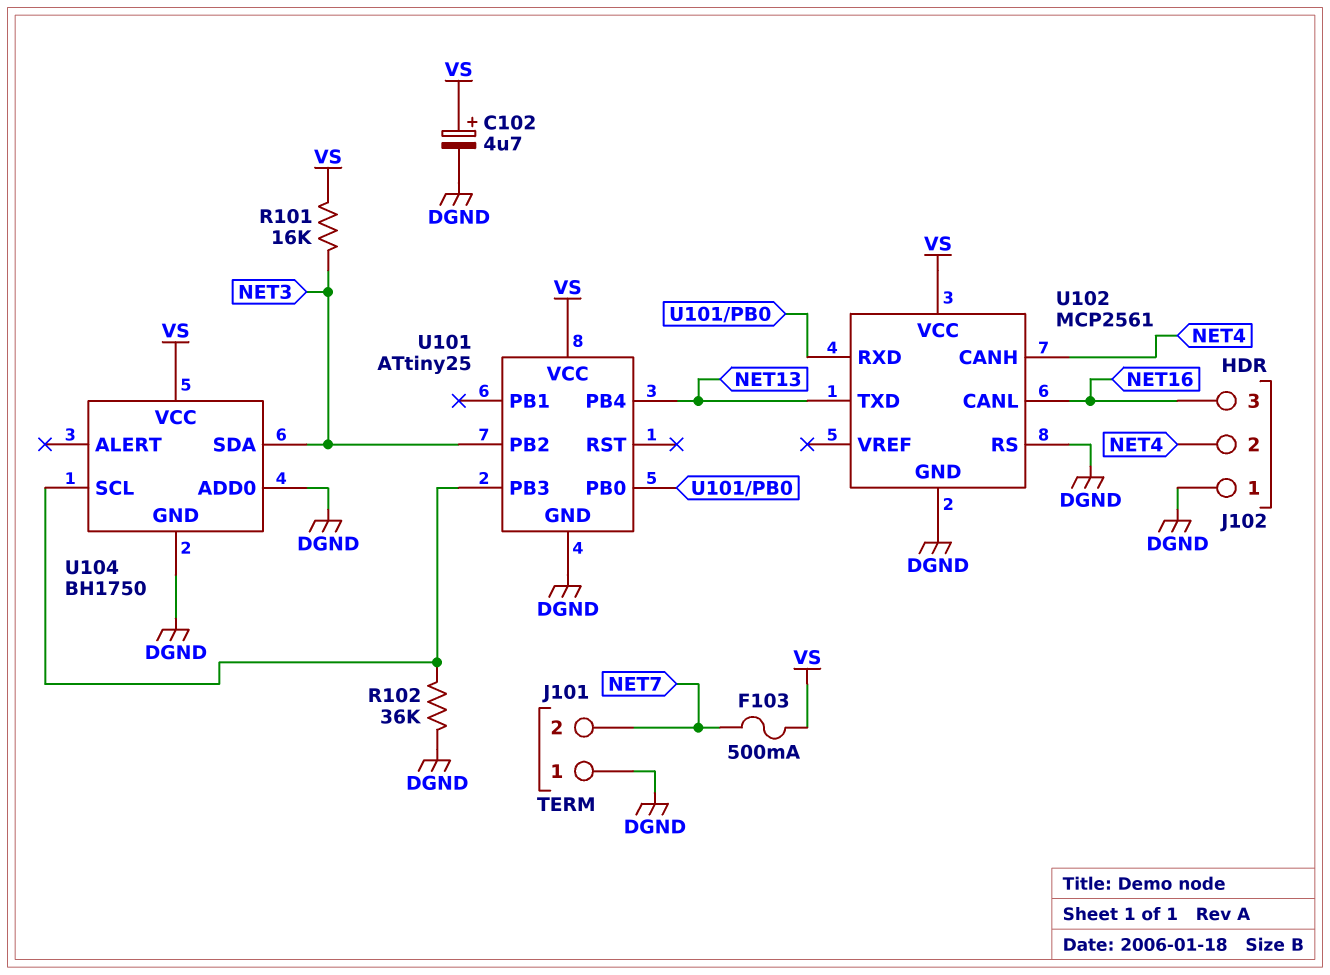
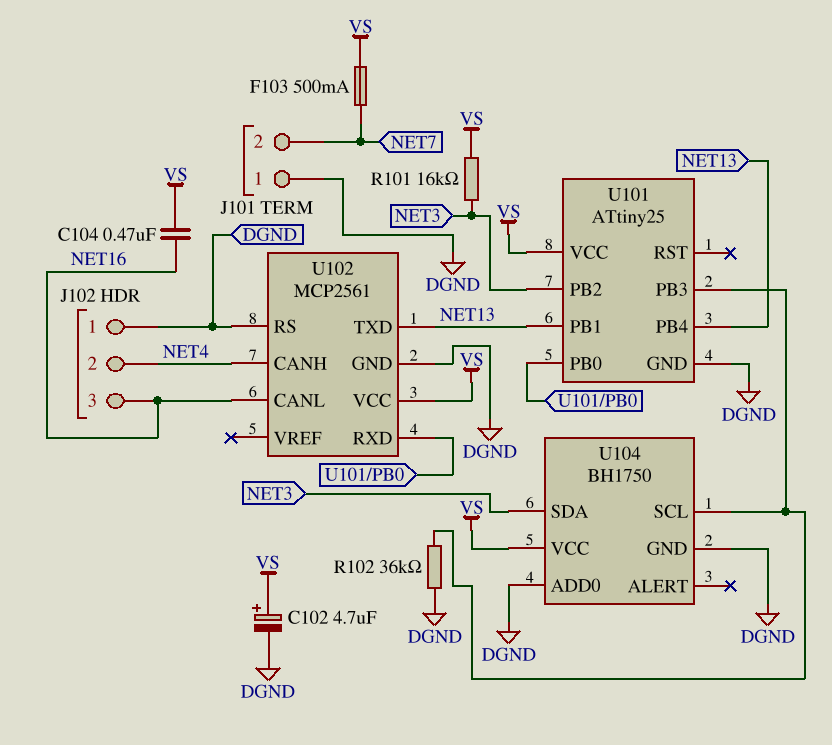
C104: none -> 470nF (NET16, VS)
U101 pin PB1: none -> NET13

